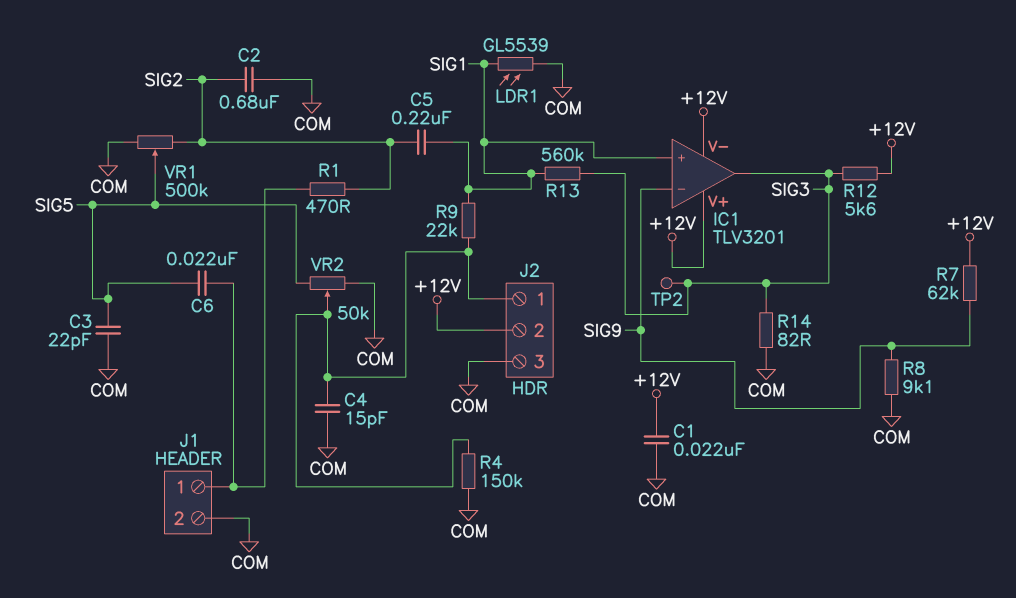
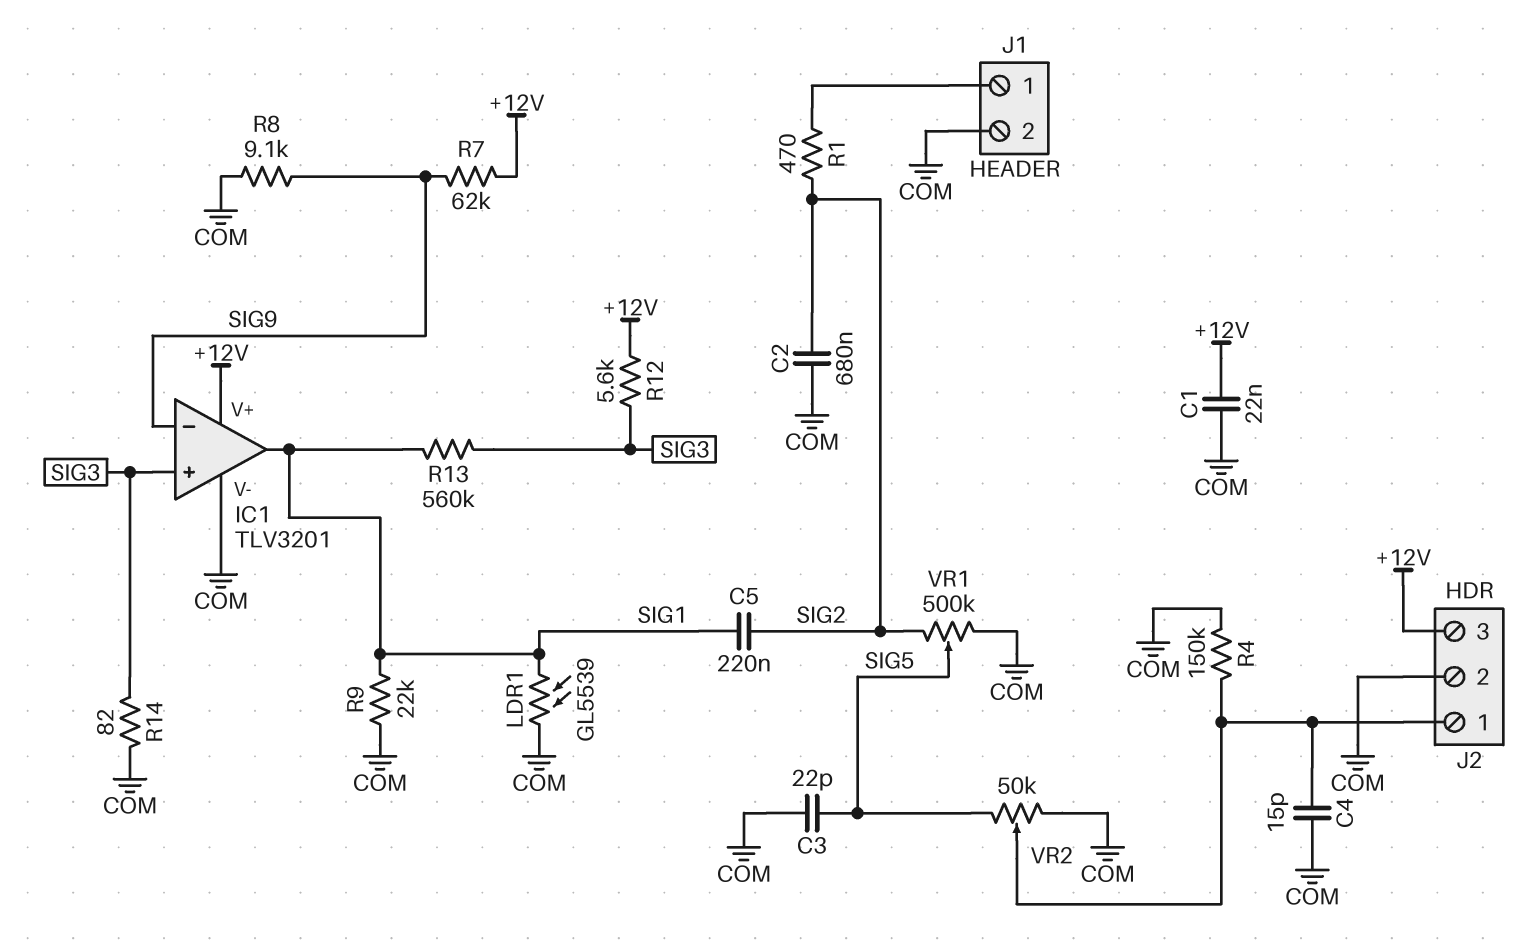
C6: 22nF (J1/1, SIG5) -> none
IC1 pin V-: +12V -> COM
IC1 pin in+: SIG1 -> SIG3
IC1 pin out: SIG3 -> SIG1
J2 pin 2: +12V -> COM
J2 pin 3: COM -> +12V
R9: 22k (J2/1, SIG1) -> 22k (COM, SIG1)
TP2: test point (SIG3) -> none

